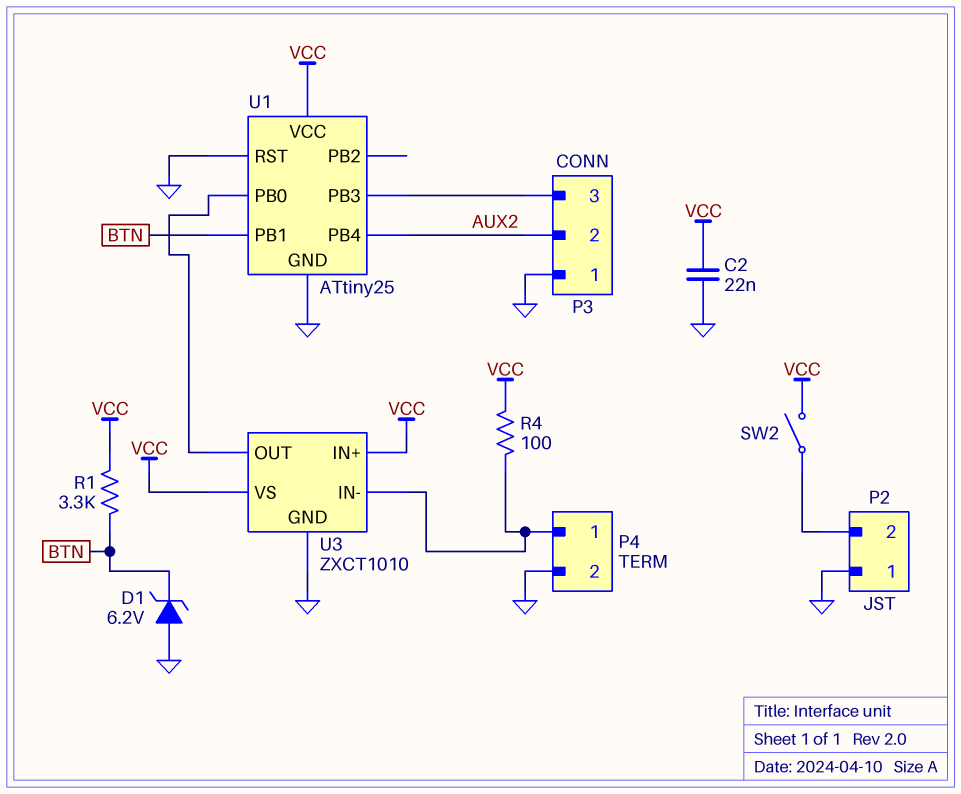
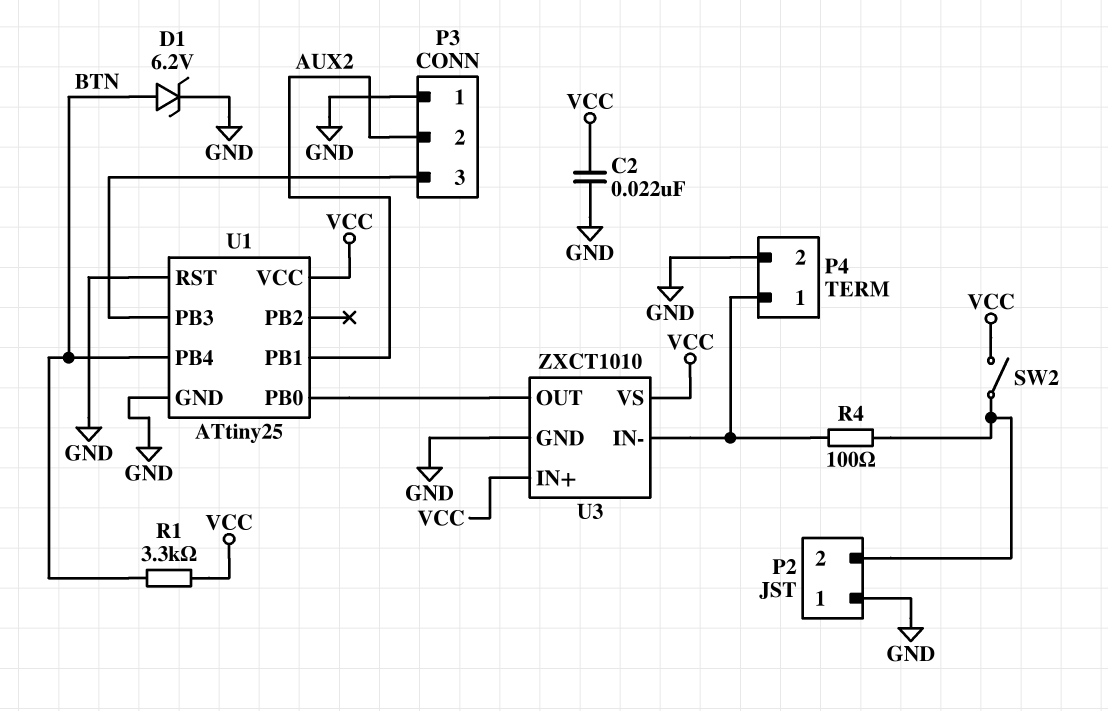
D1: zener 6.2V (A GND, K BTN) -> zener 6.2V (A BTN, K GND)
R4: 100 (P4/1, VCC) -> 100 (P2/2, P4/1)
U1 pin PB1: BTN -> AUX2
U1 pin PB4: AUX2 -> BTN

